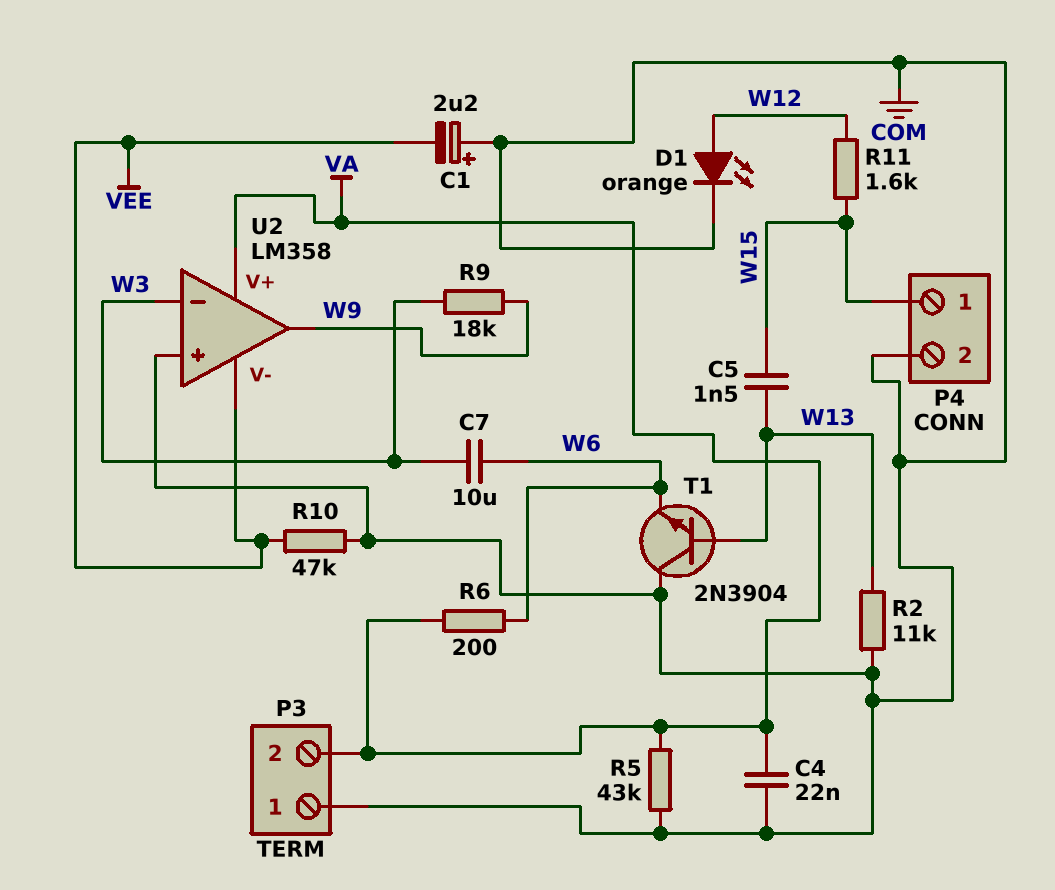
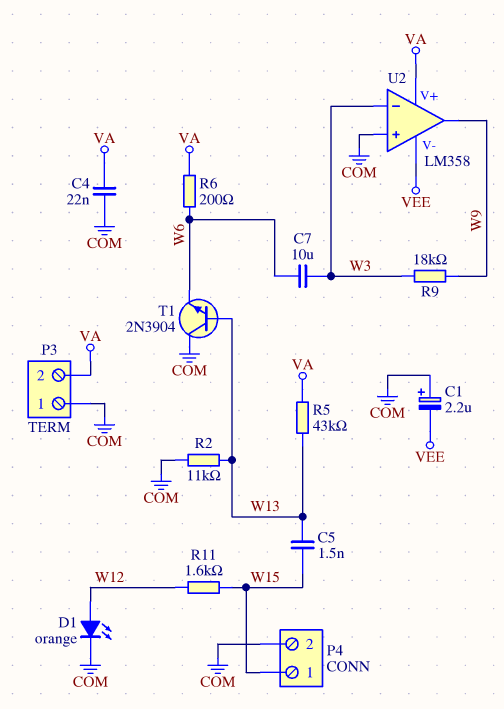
R5: 43k (COM, VA) -> 43k (VA, W13)
R10: 47k (COM, VEE) -> none

